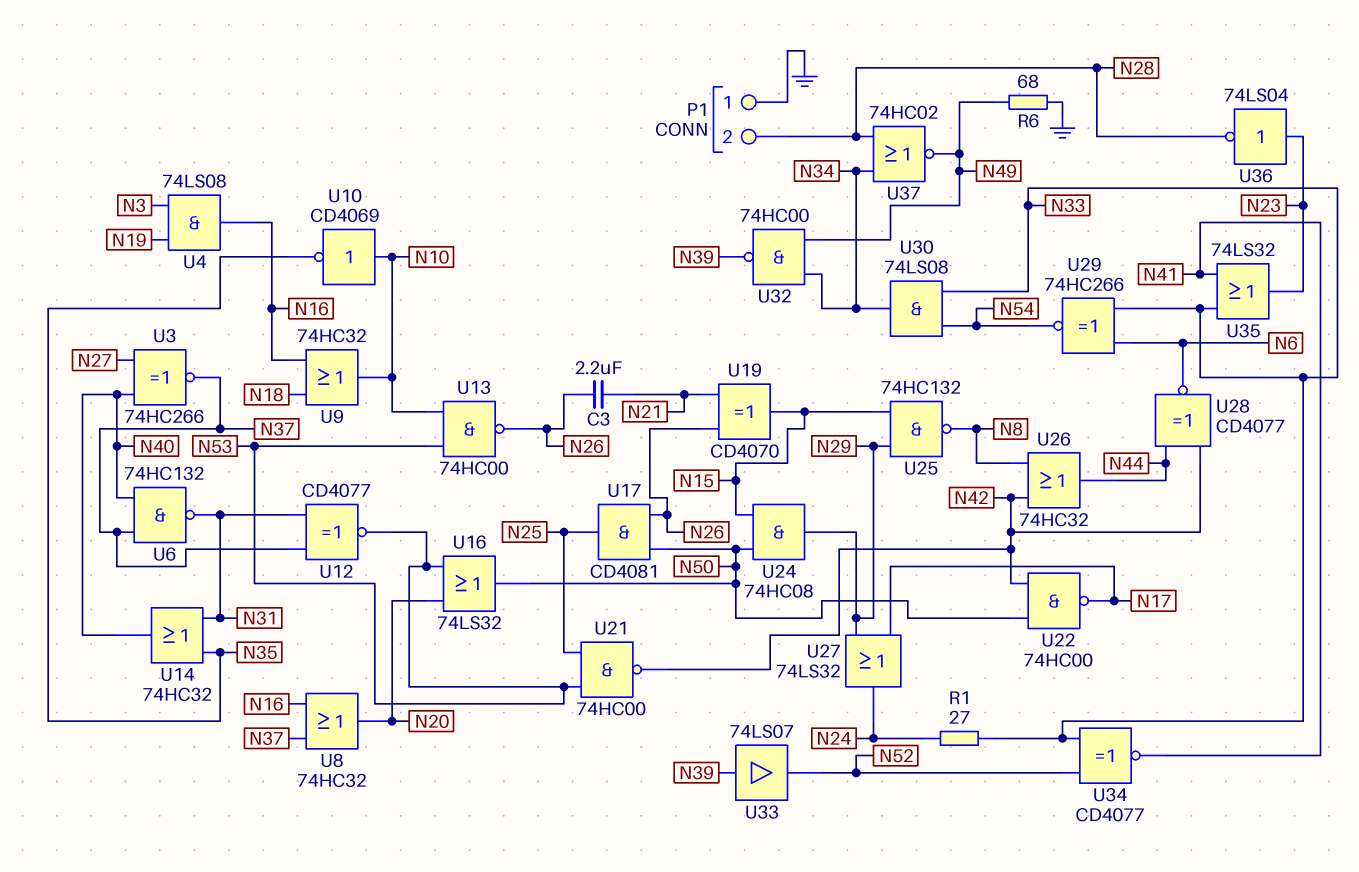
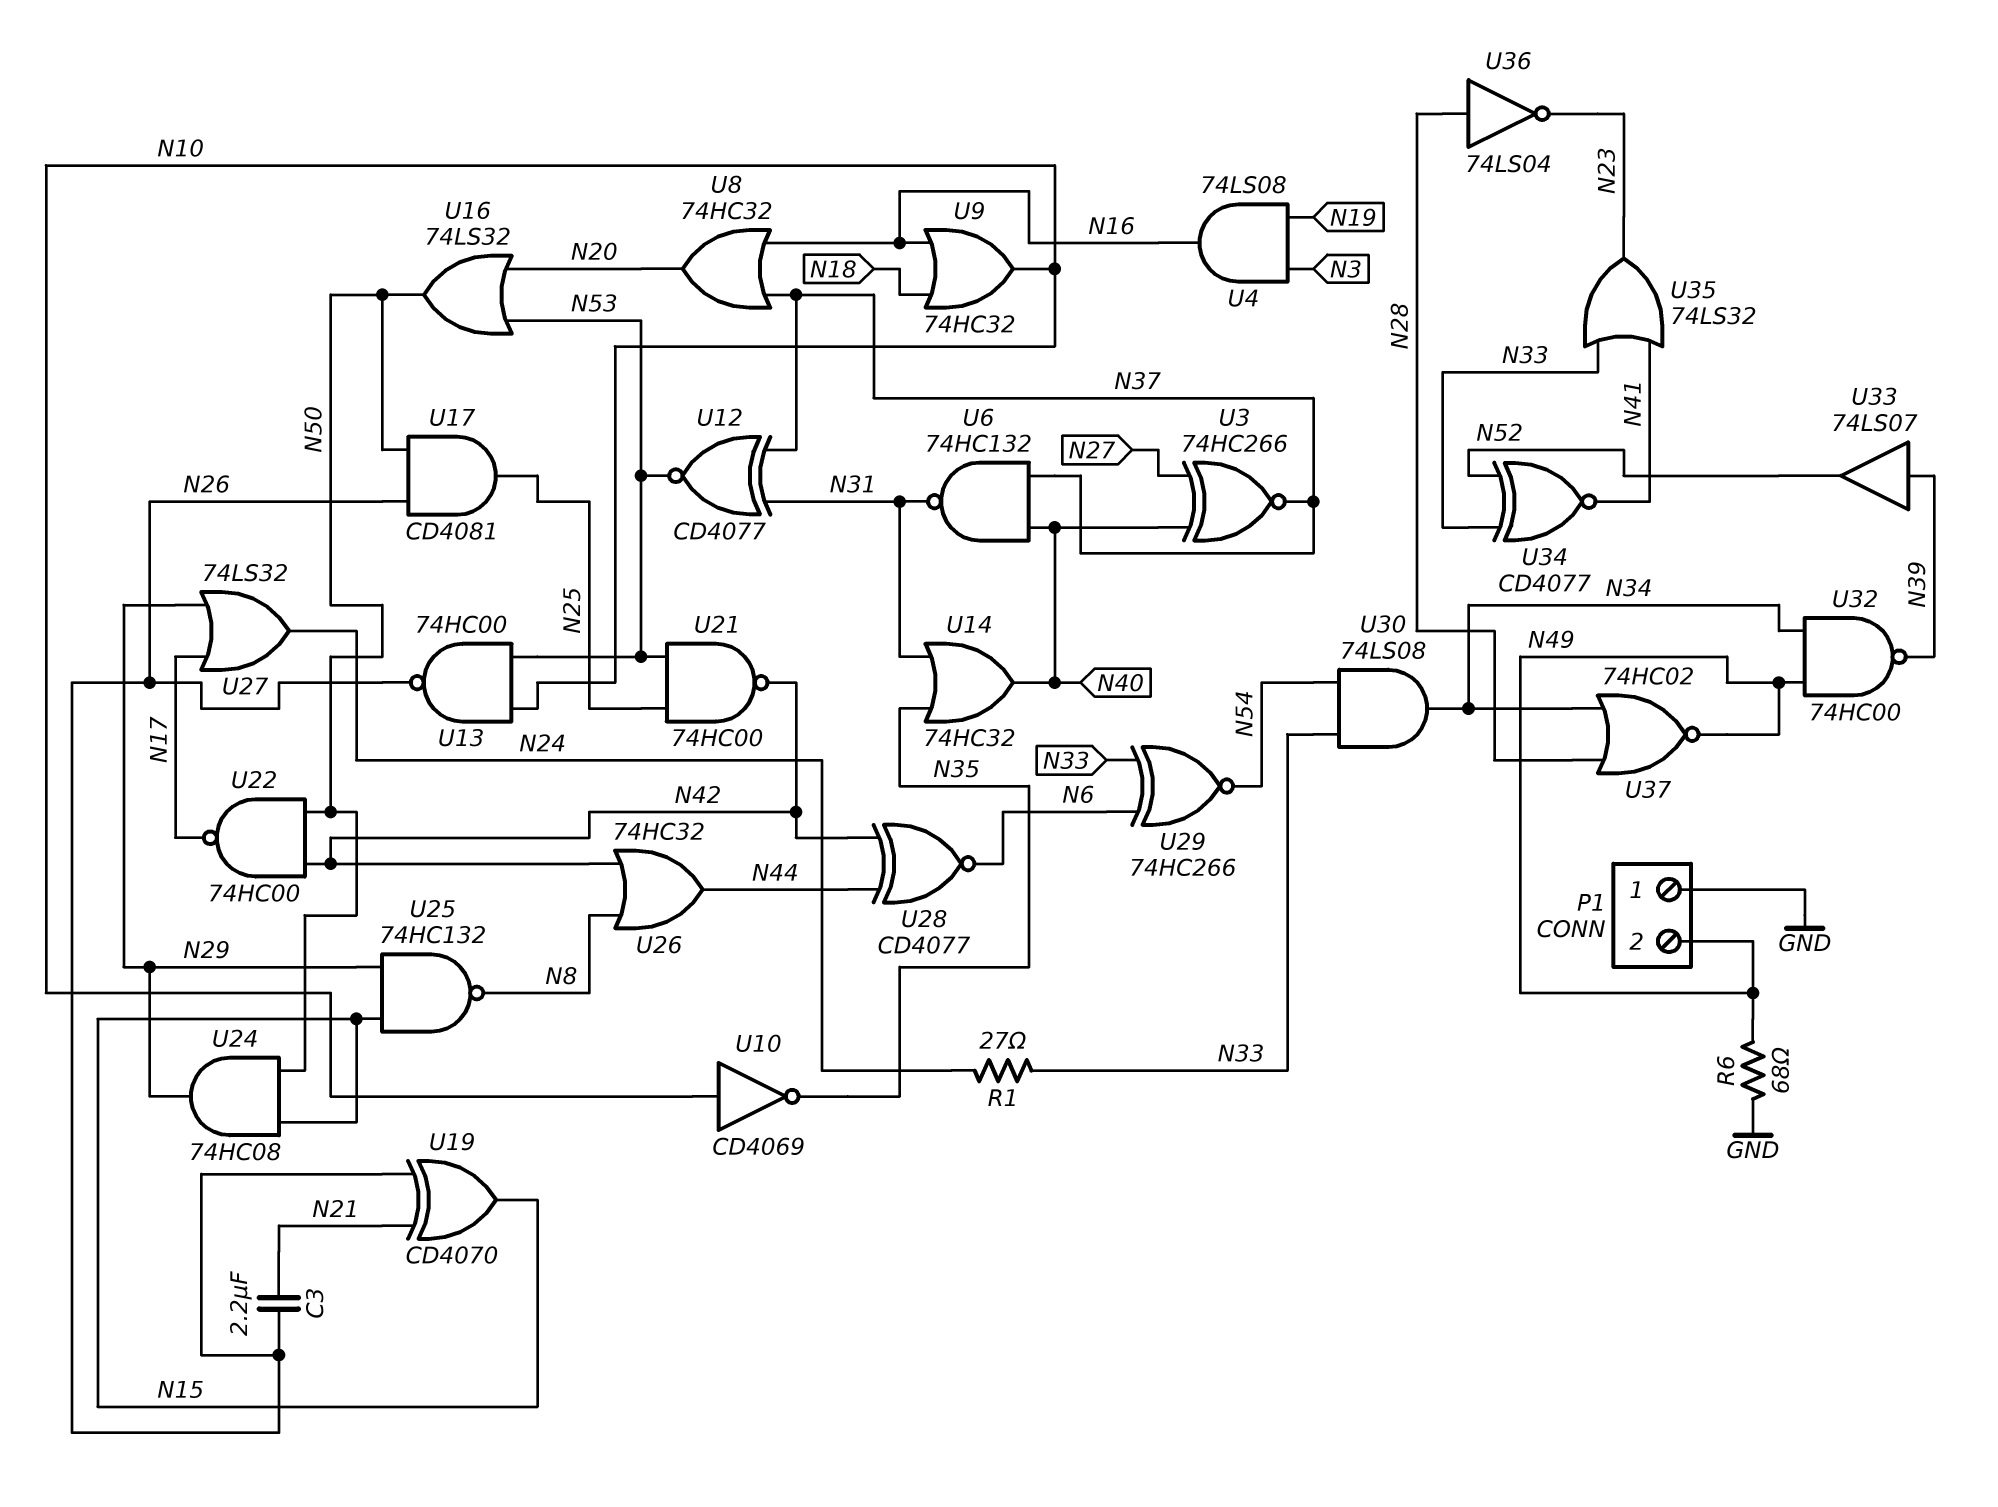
P1 pin 2: N28 -> N49
U36: NOT 74LS04 (in N23, out N28) -> NOT 74LS04 (in N28, out N23)

